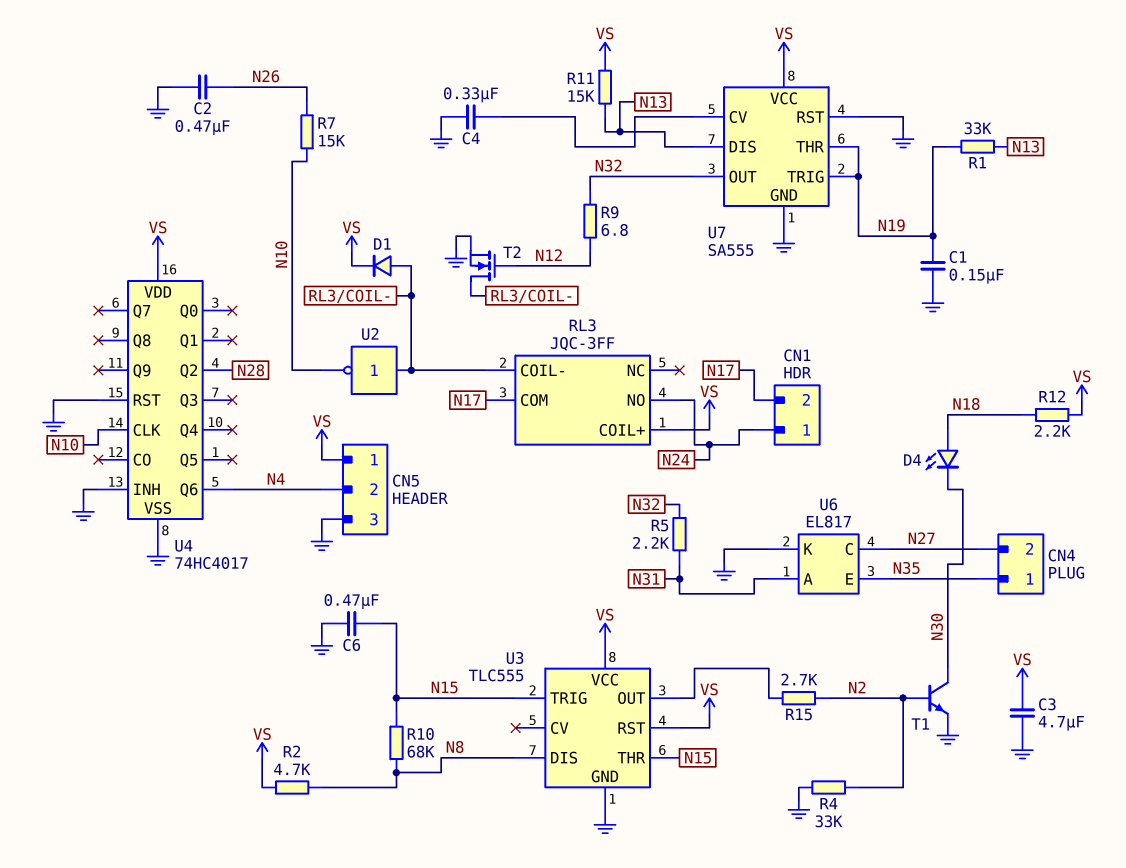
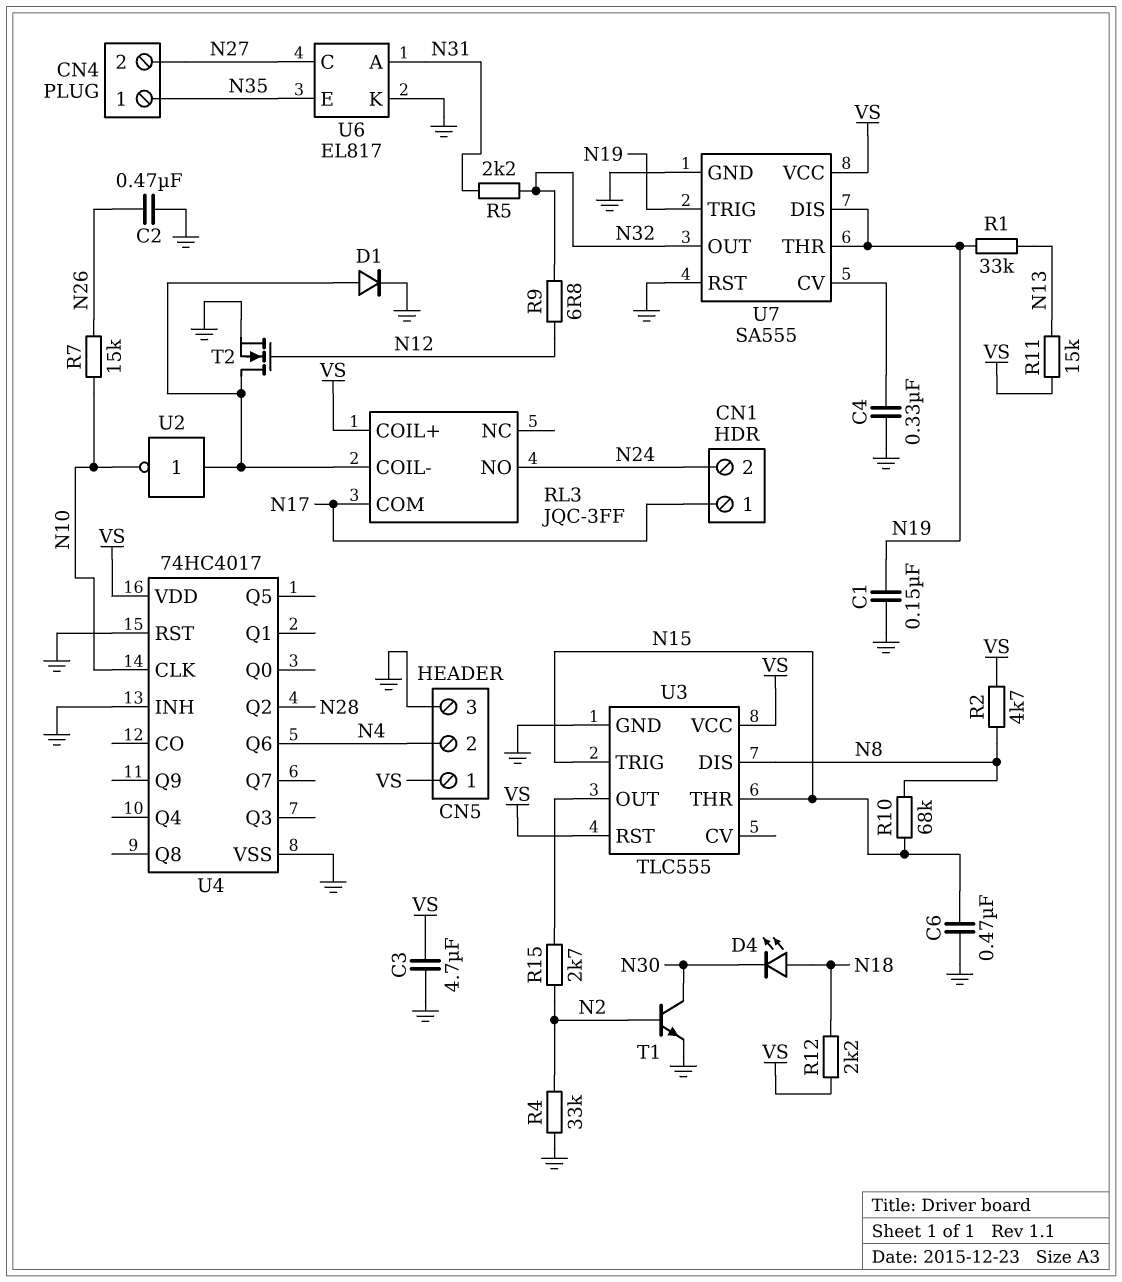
CN1 pin 1: N24 -> N17
CN1 pin 2: N17 -> N24
D1: diode (A RL3/COIL-, K VS) -> diode (A RL3/COIL-, K GND)
U7 pin DIS: N13 -> N19

